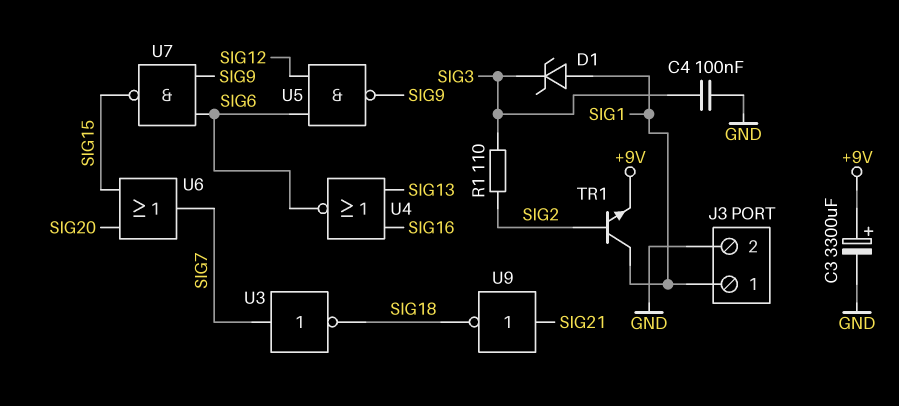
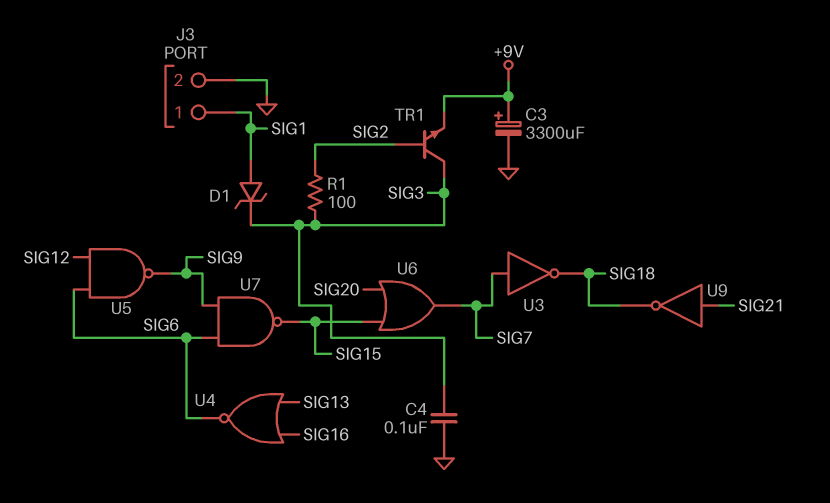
R1: 110 (SIG2, SIG3) -> 100 (SIG2, SIG3)
TR1: NPN (B SIG2, C SIG1, E +9V) -> NPN (B SIG2, C SIG3, E +9V)

